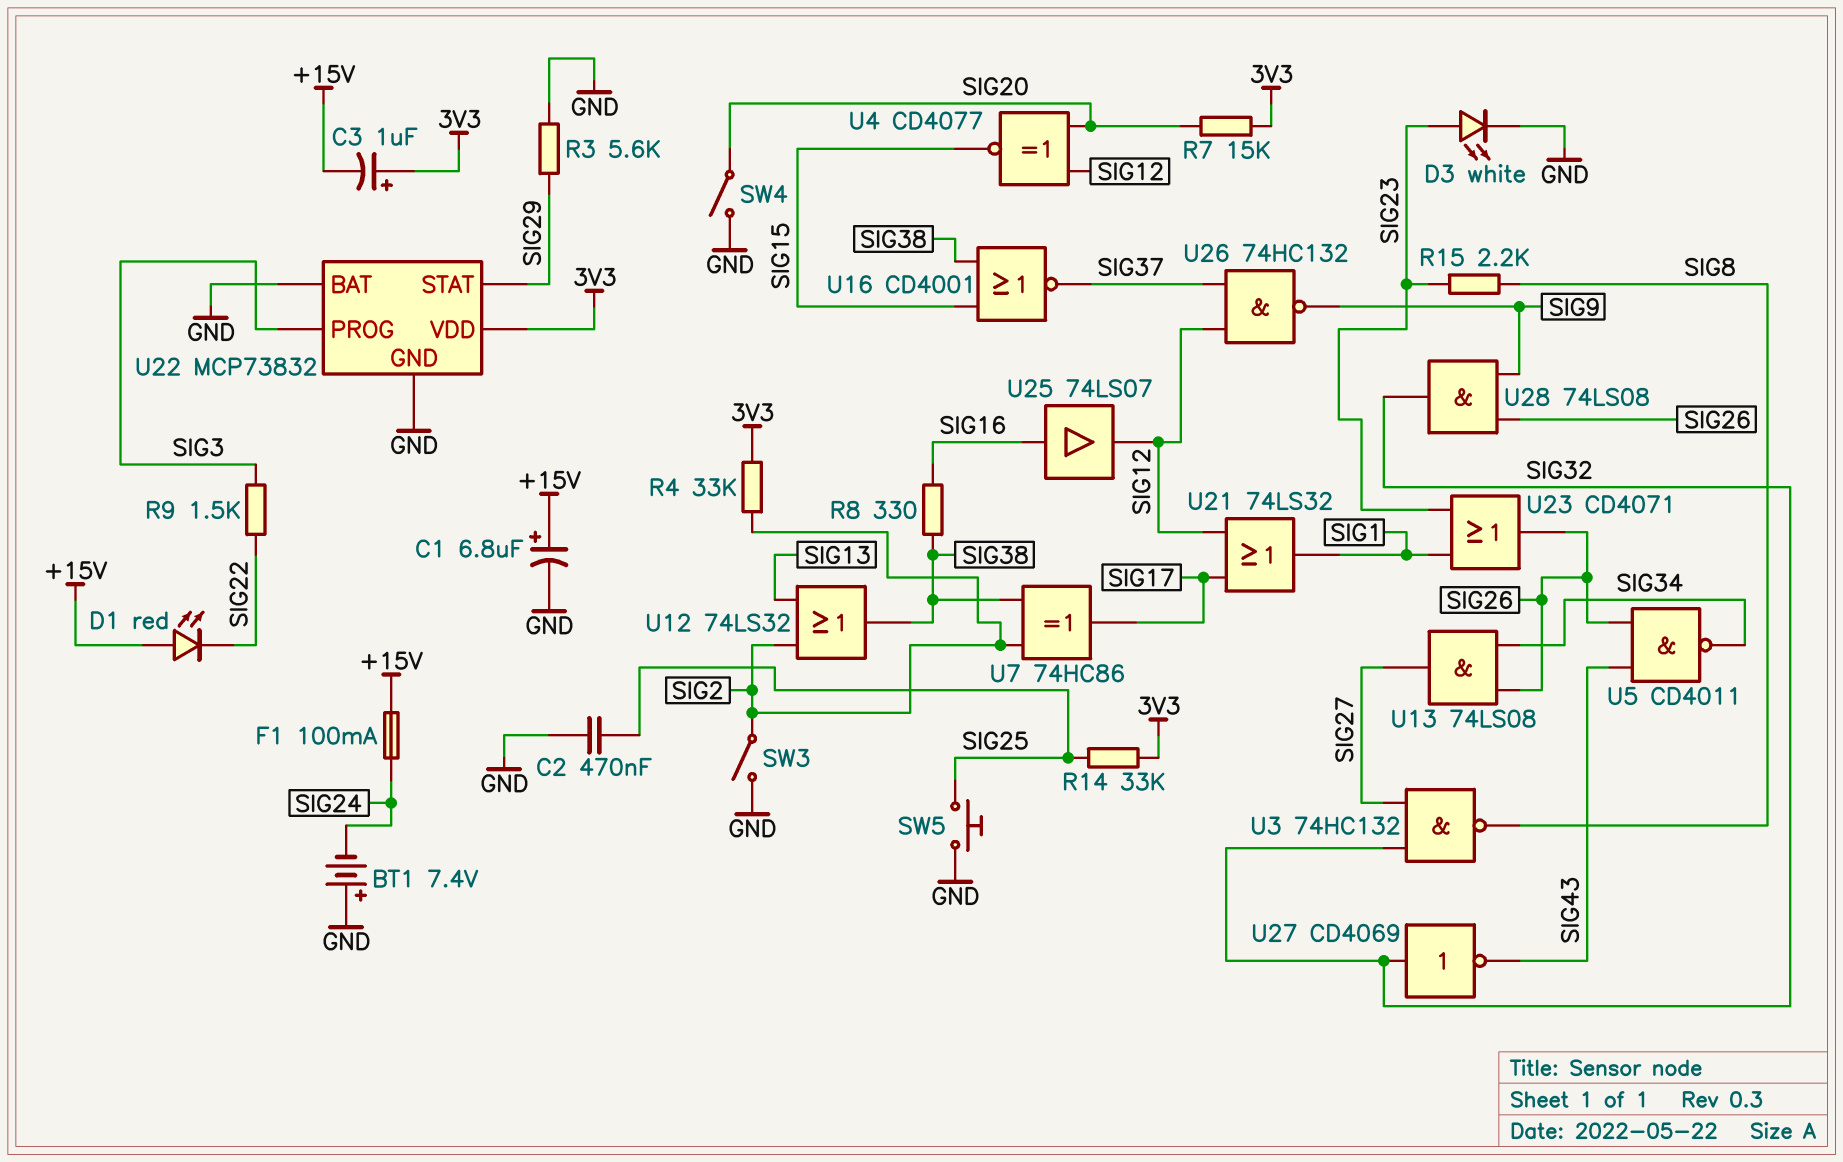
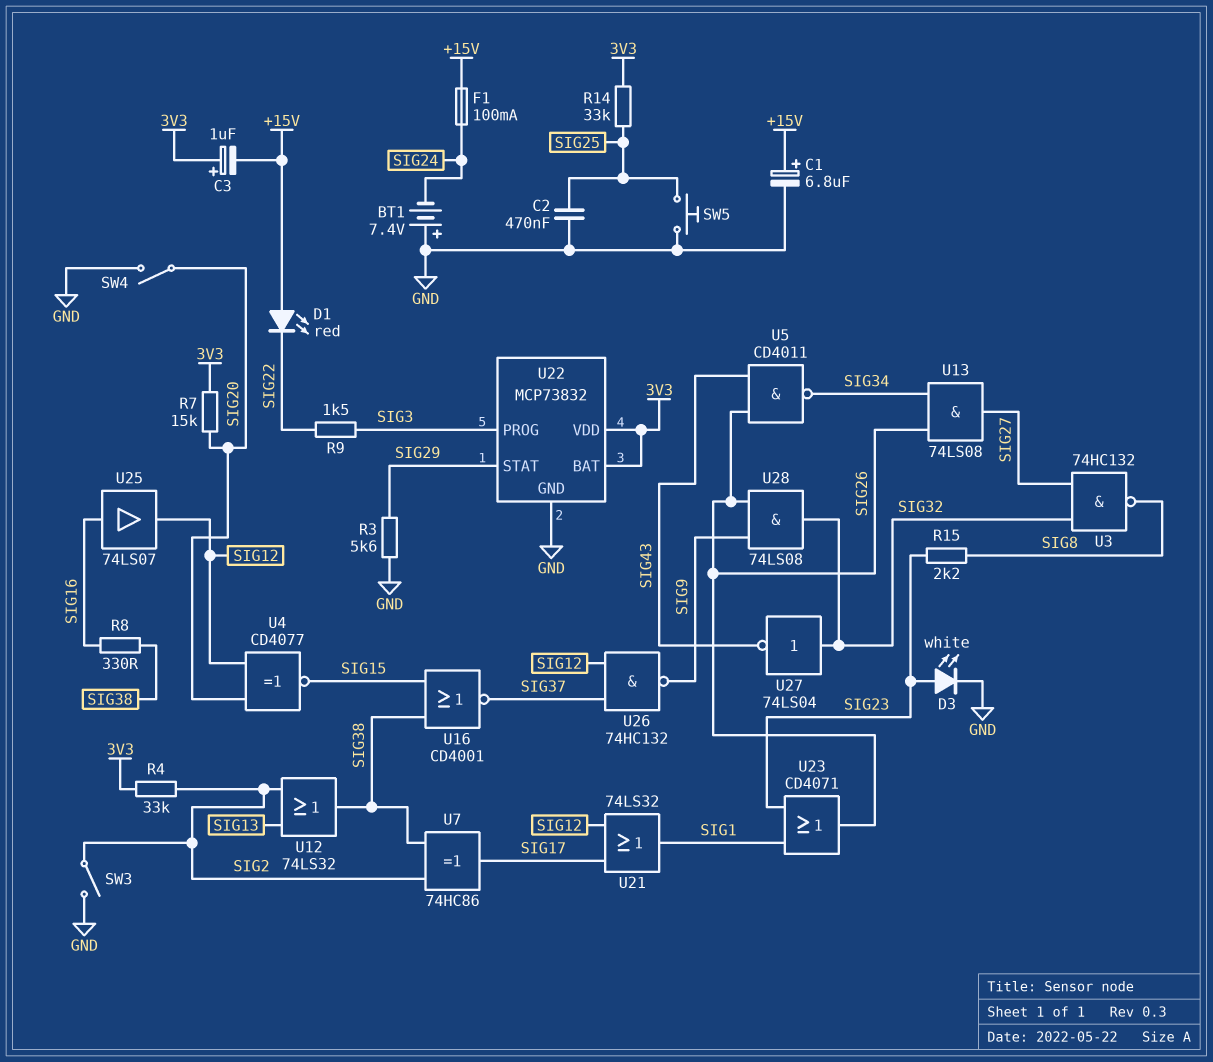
U22 pin BAT: GND -> 3V3
U27: NOT CD4069 (in SIG32, out SIG43) -> NOT 74LS04 (in SIG32, out SIG43)

